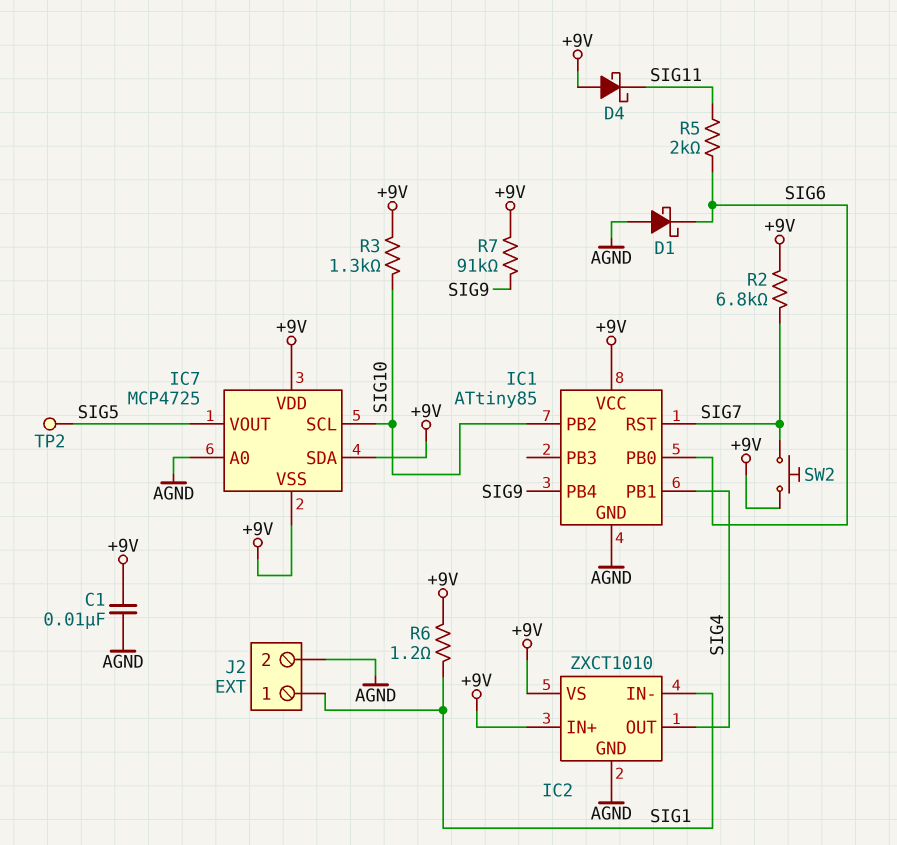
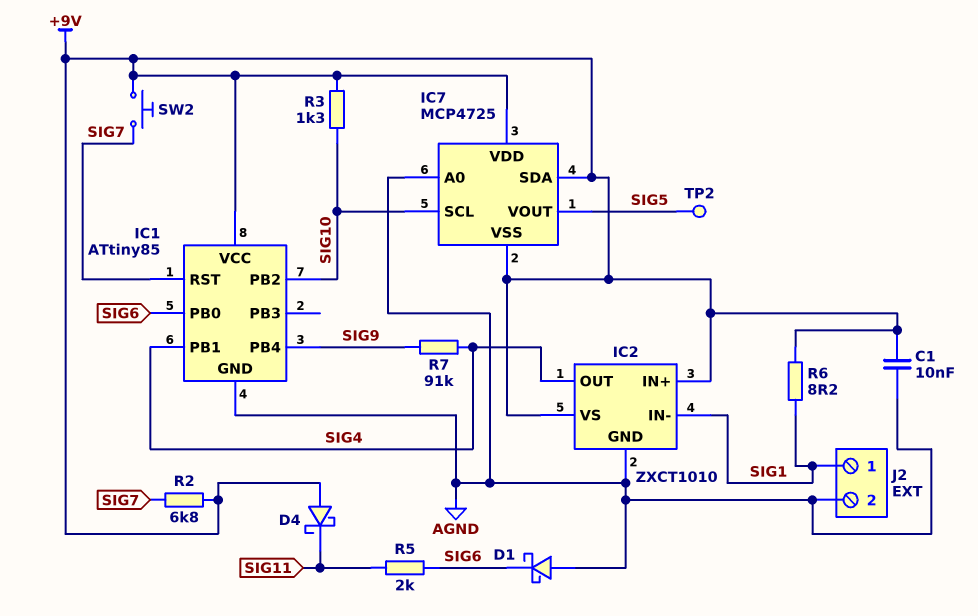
R6: 1.2 (+9V, SIG1) -> 8.2 (+9V, SIG1)
R7: 91k (+9V, SIG9) -> 91k (SIG4, SIG9)

